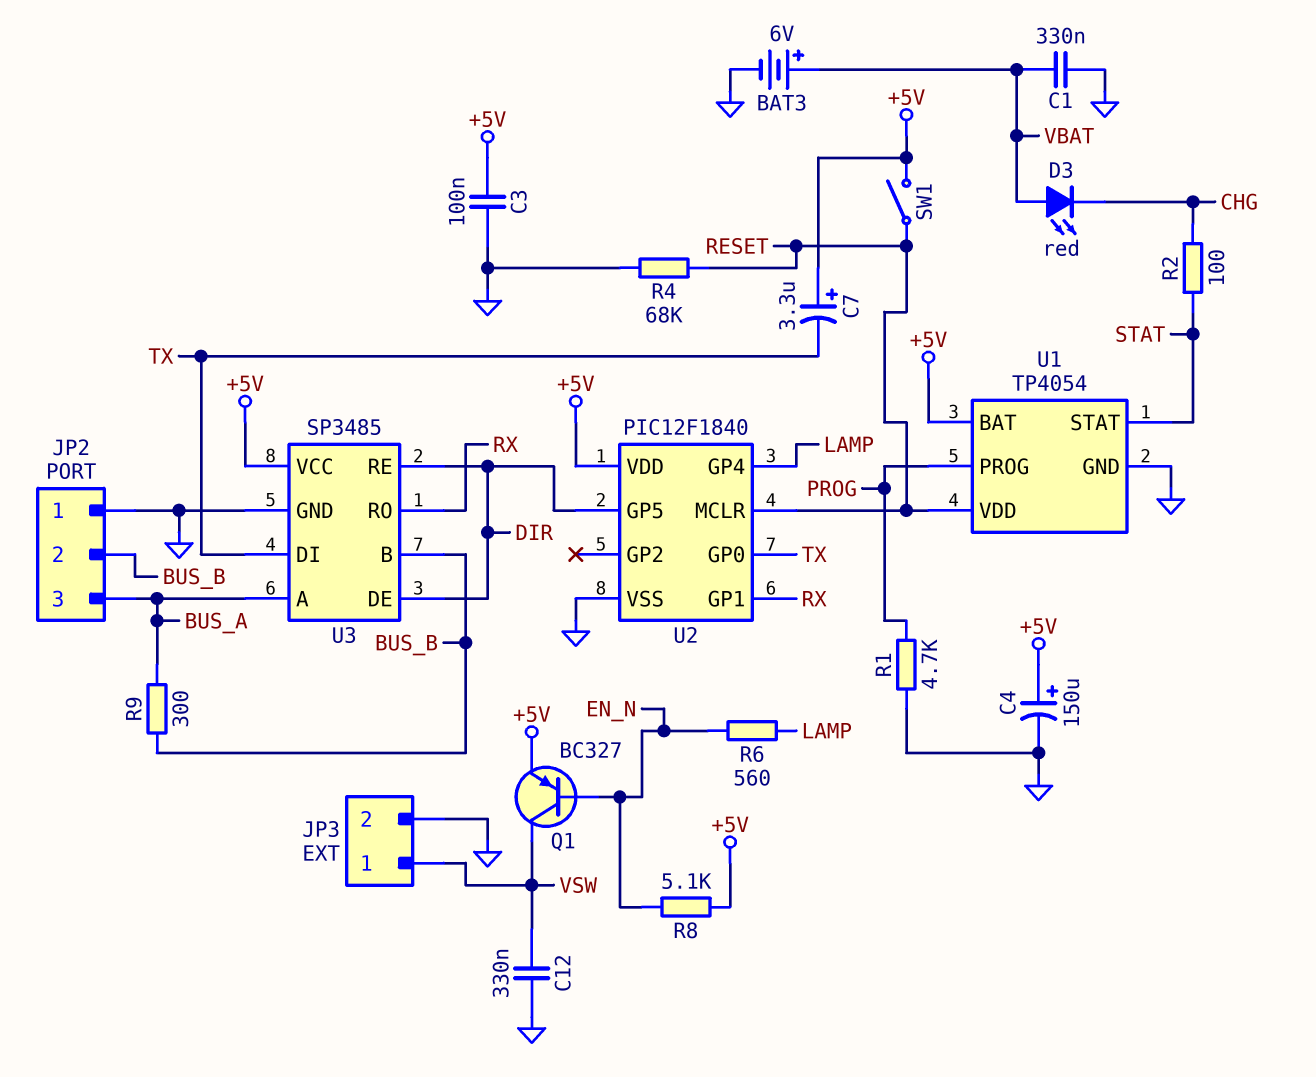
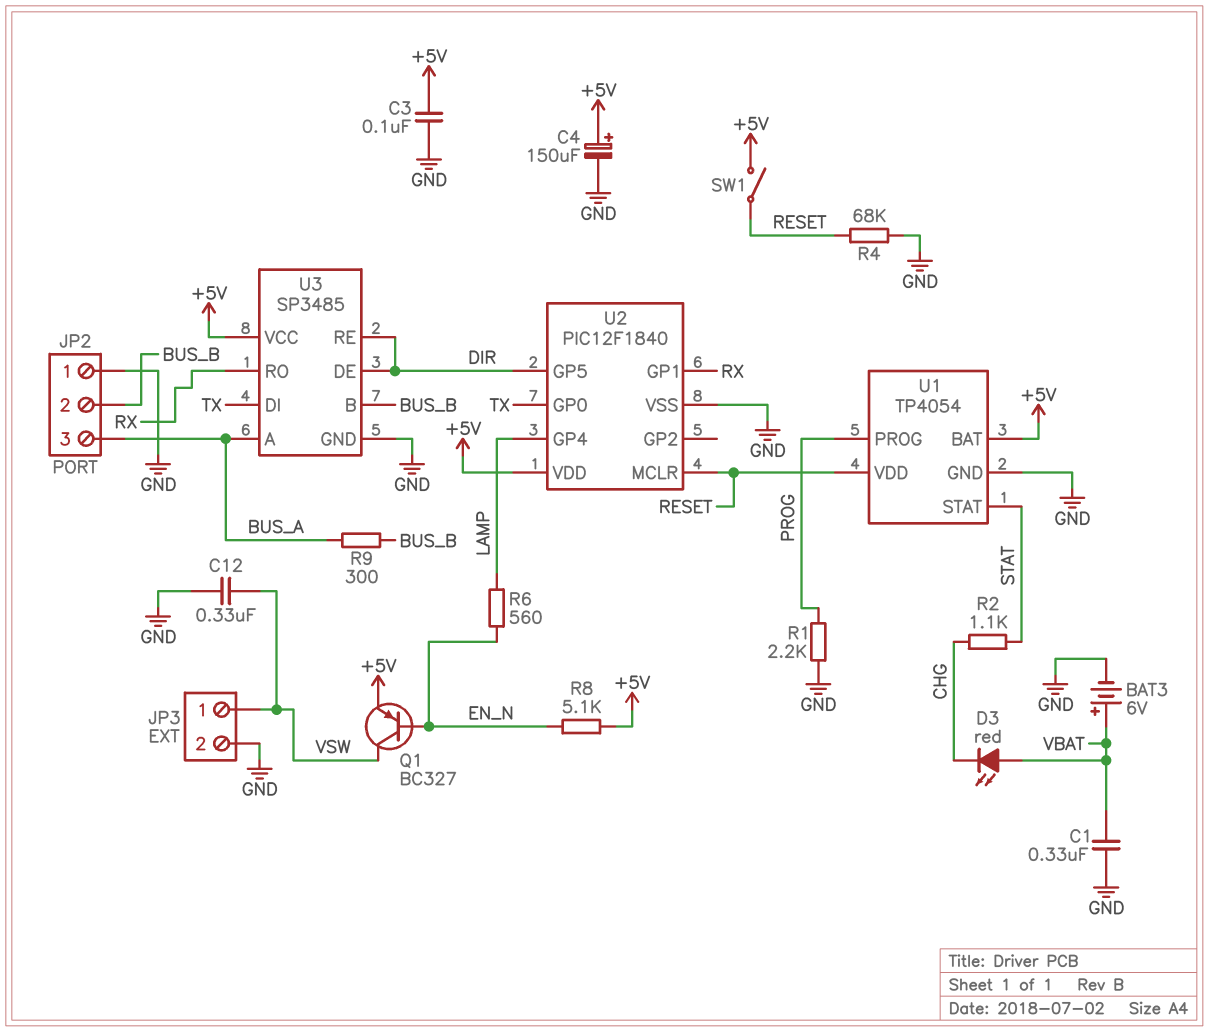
C7: 3.3uF (plus +5V, minus TX) -> none
R1: 4.7k (GND, PROG) -> 2.2k (GND, PROG)
R2: 100 (CHG, STAT) -> 1.1k (CHG, STAT)

